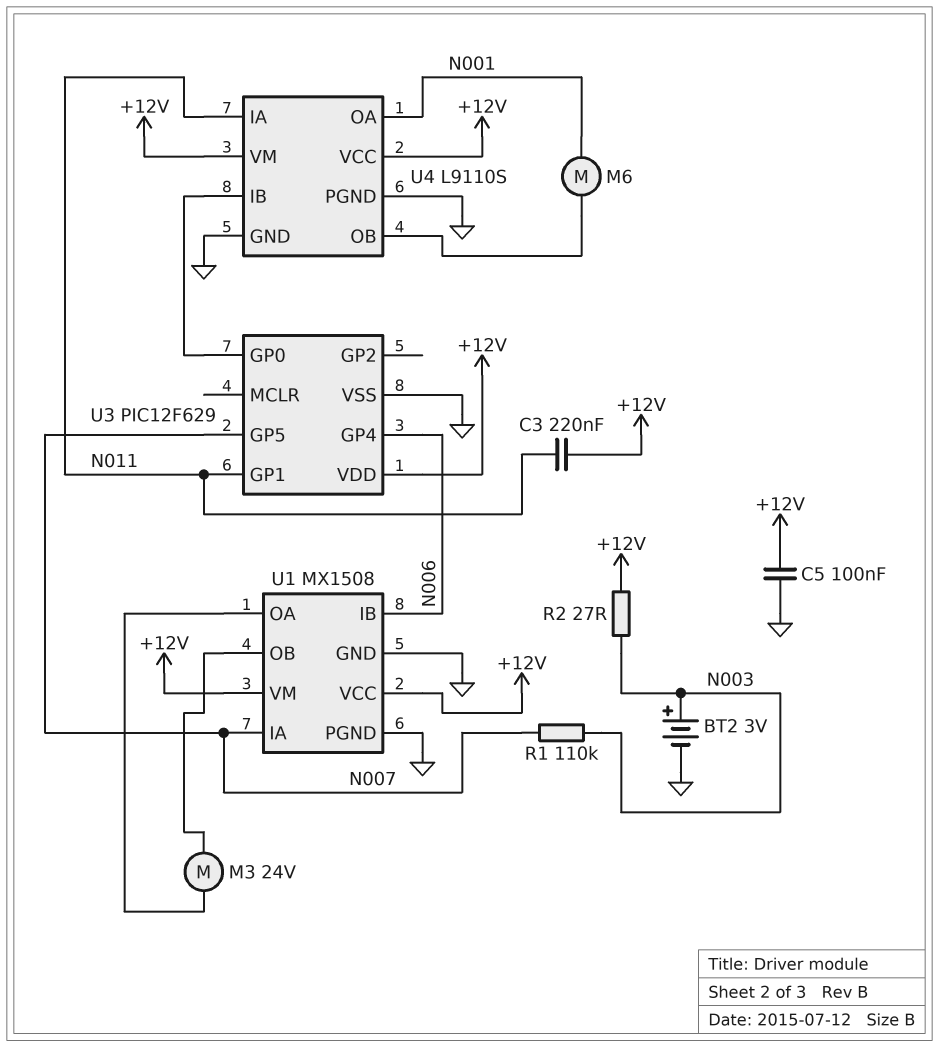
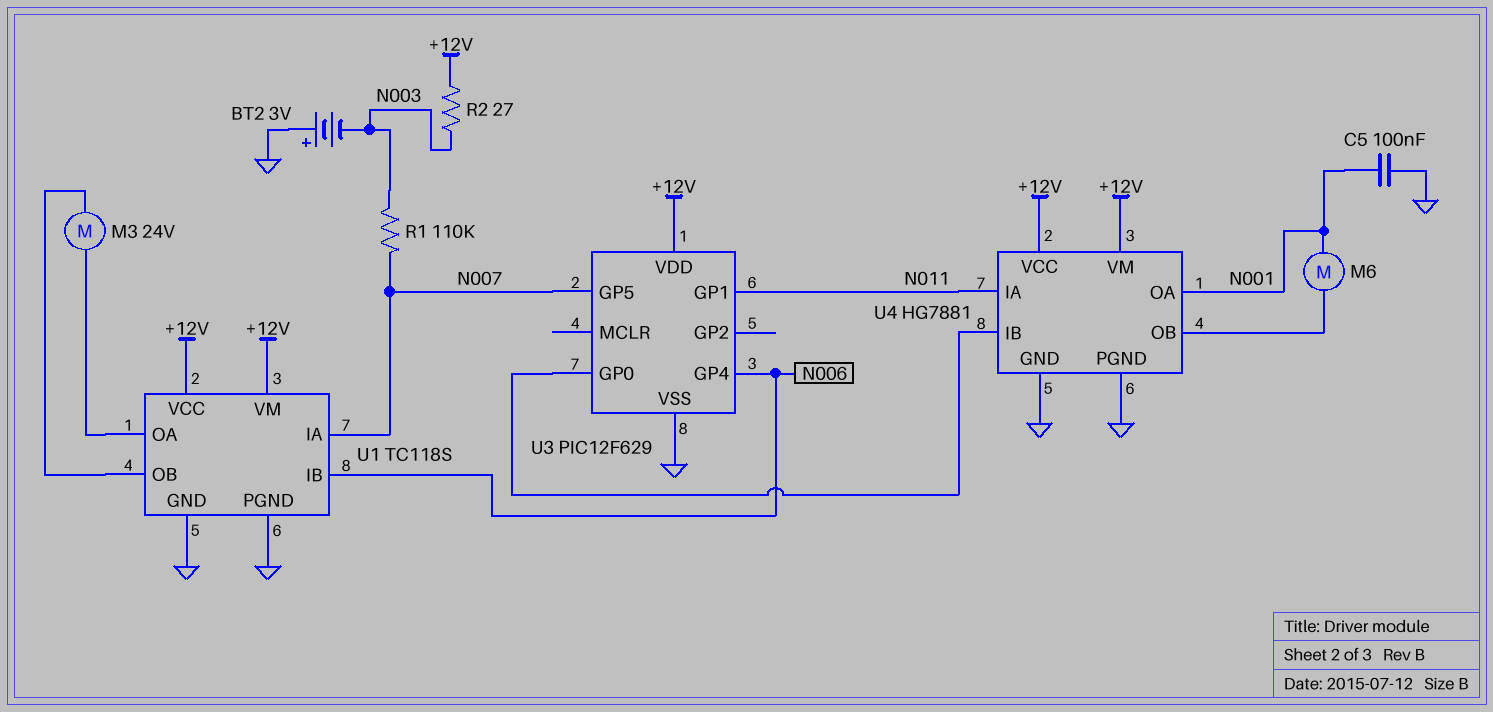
BT2: 3V (plus N003, minus GND) -> 3V (plus GND, minus N003)
C3: 220nF (+12V, N011) -> none
C5: 100nF (+12V, GND) -> 100nF (GND, N001)
U1: MX1508 -> TC118S
U4: L9110S -> HG7881

